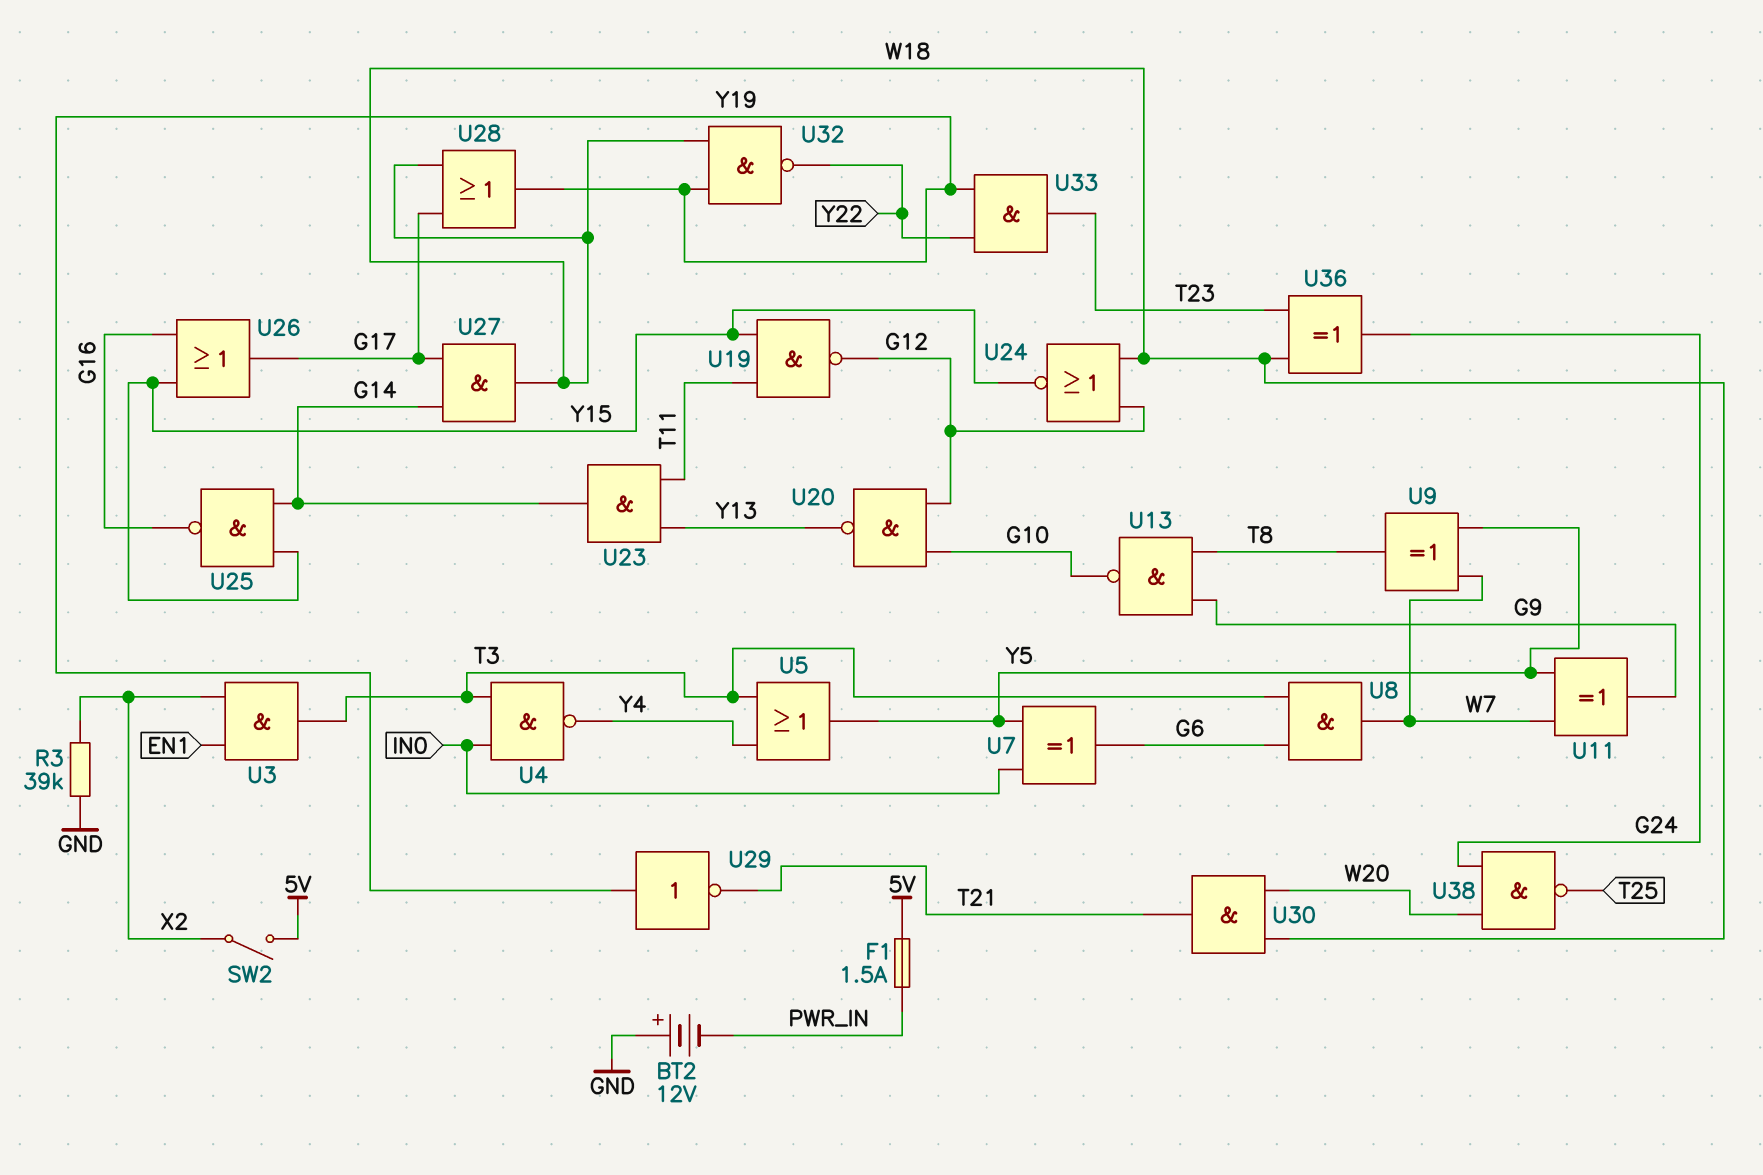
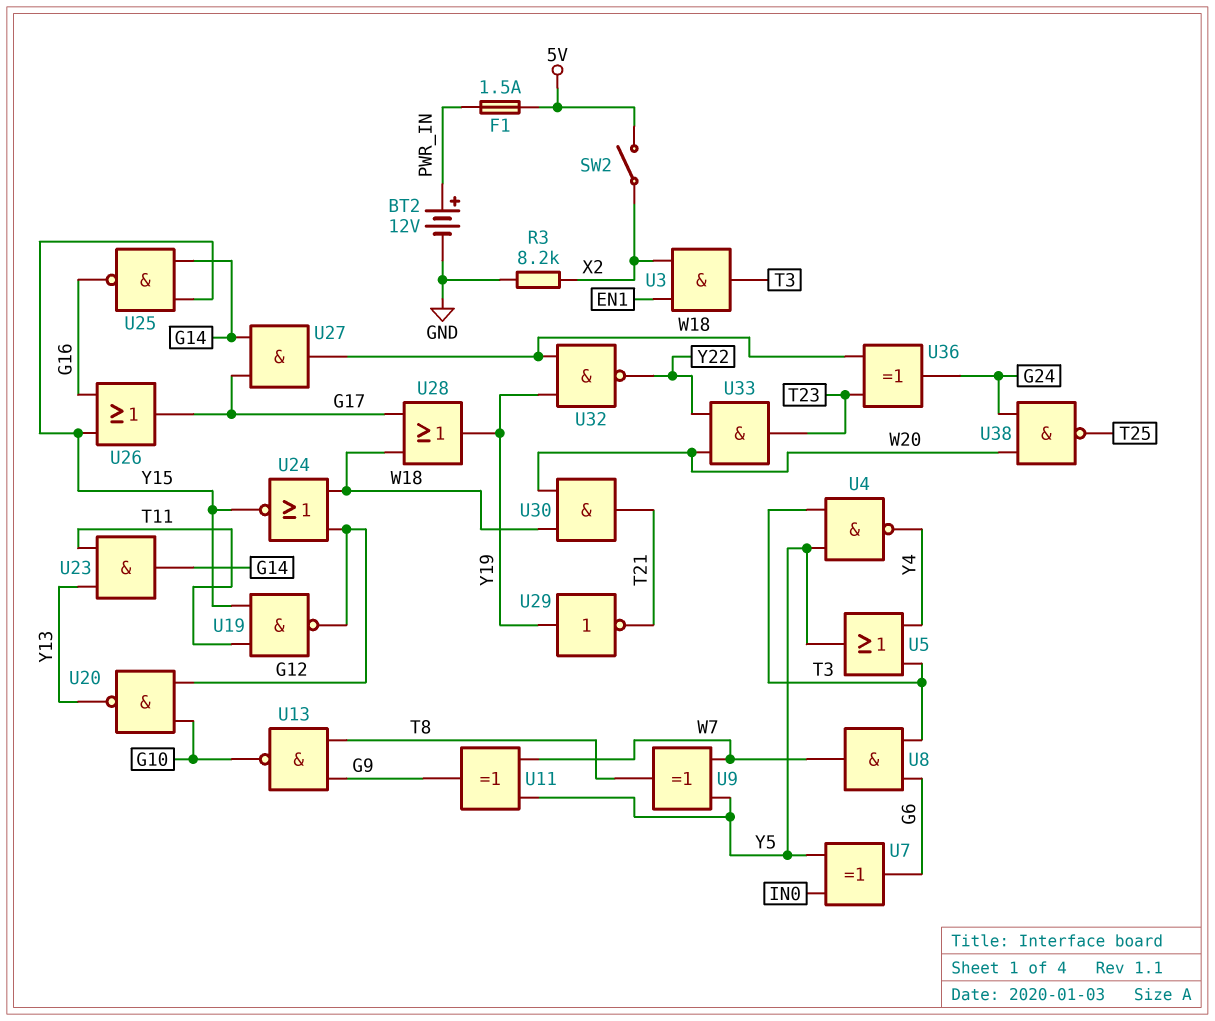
BT2: 12V (plus GND, minus PWR_IN) -> 12V (plus PWR_IN, minus GND)
R3: 39k (GND, X2) -> 8.2k (GND, X2)
U4: NAND (in IN0, in T3, out Y4) -> NAND (in T3, in Y5, out Y4)
U33: AND (in Y19, in Y22, out T23) -> AND (in W20, in Y22, out T23)

